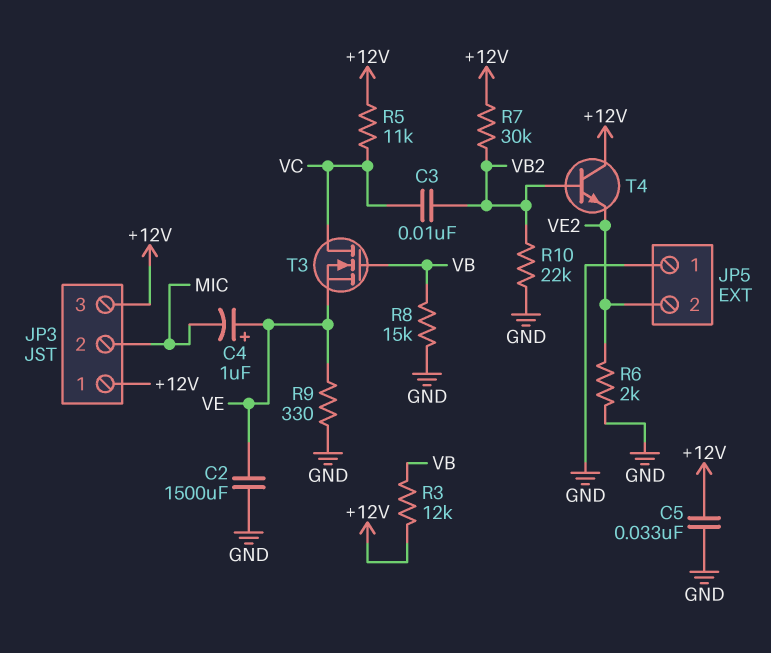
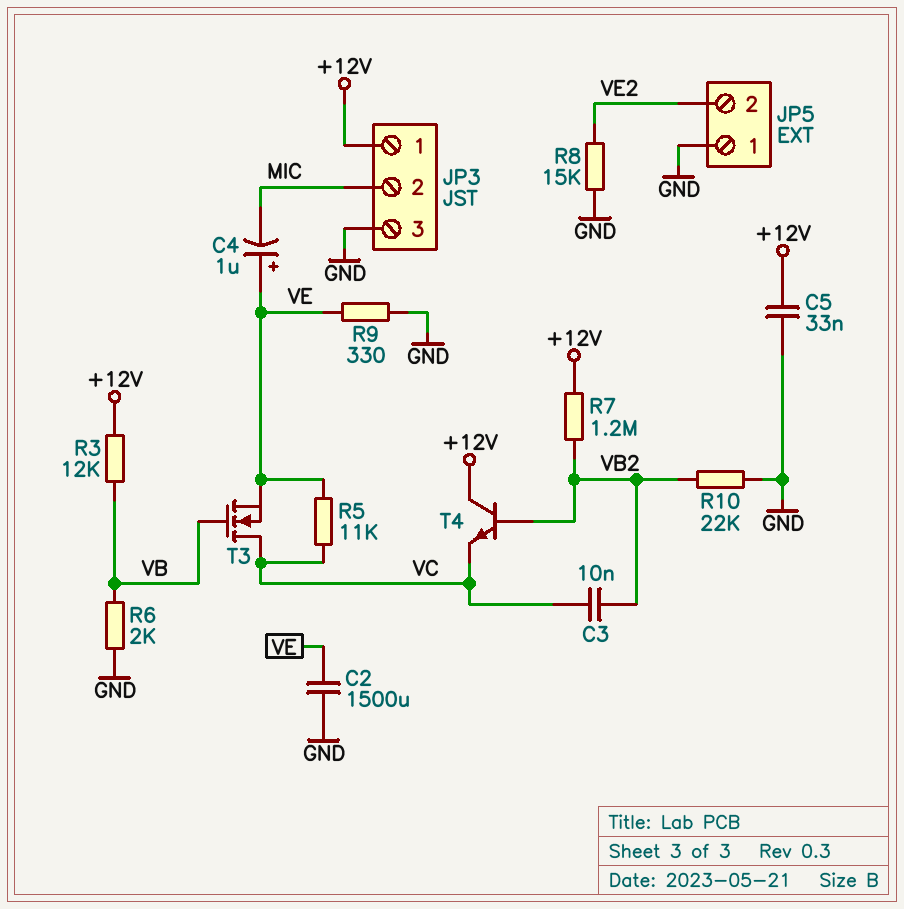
JP3 pin 3: +12V -> GND
R5: 11k (+12V, VC) -> 11k (VC, VE)
R6: 2k (GND, VE2) -> 2k (GND, VB)
R7: 30k (+12V, VB2) -> 1.2M (+12V, VB2)
R8: 15k (GND, VB) -> 15k (GND, VE2)
T4: NPN (B VB2, C +12V, E VE2) -> NPN (B VB2, C +12V, E VC)

